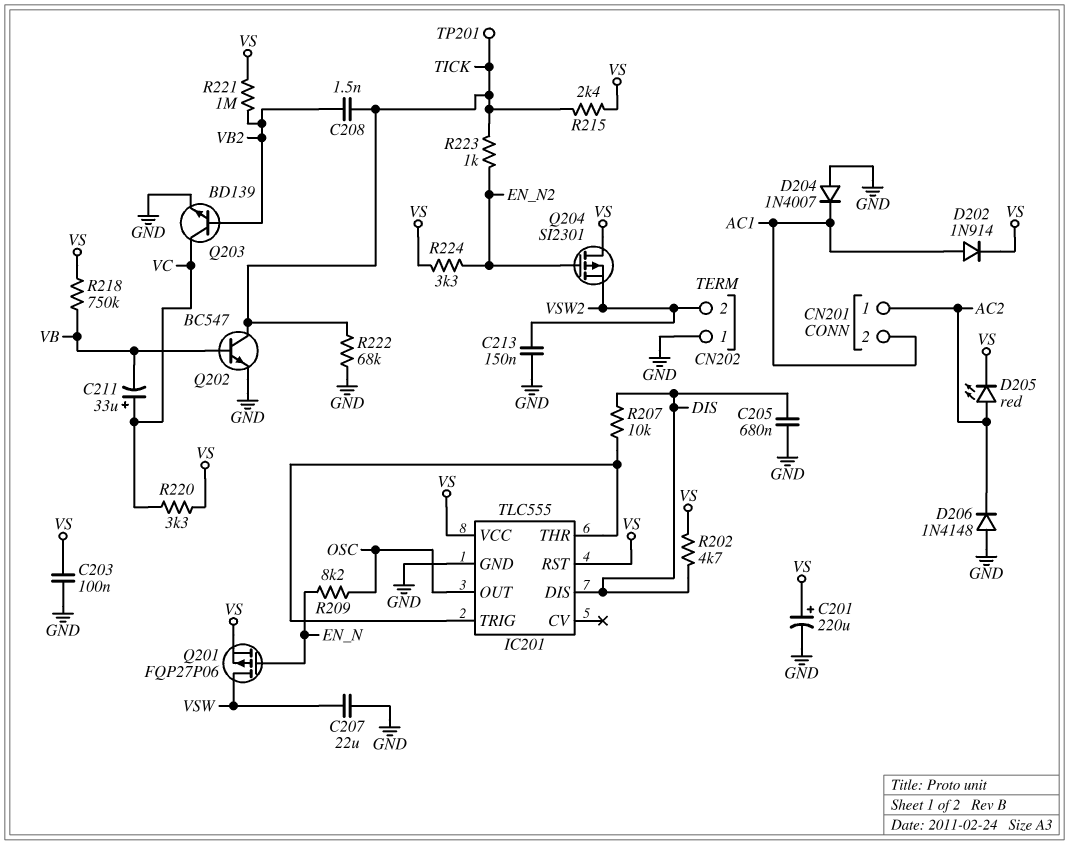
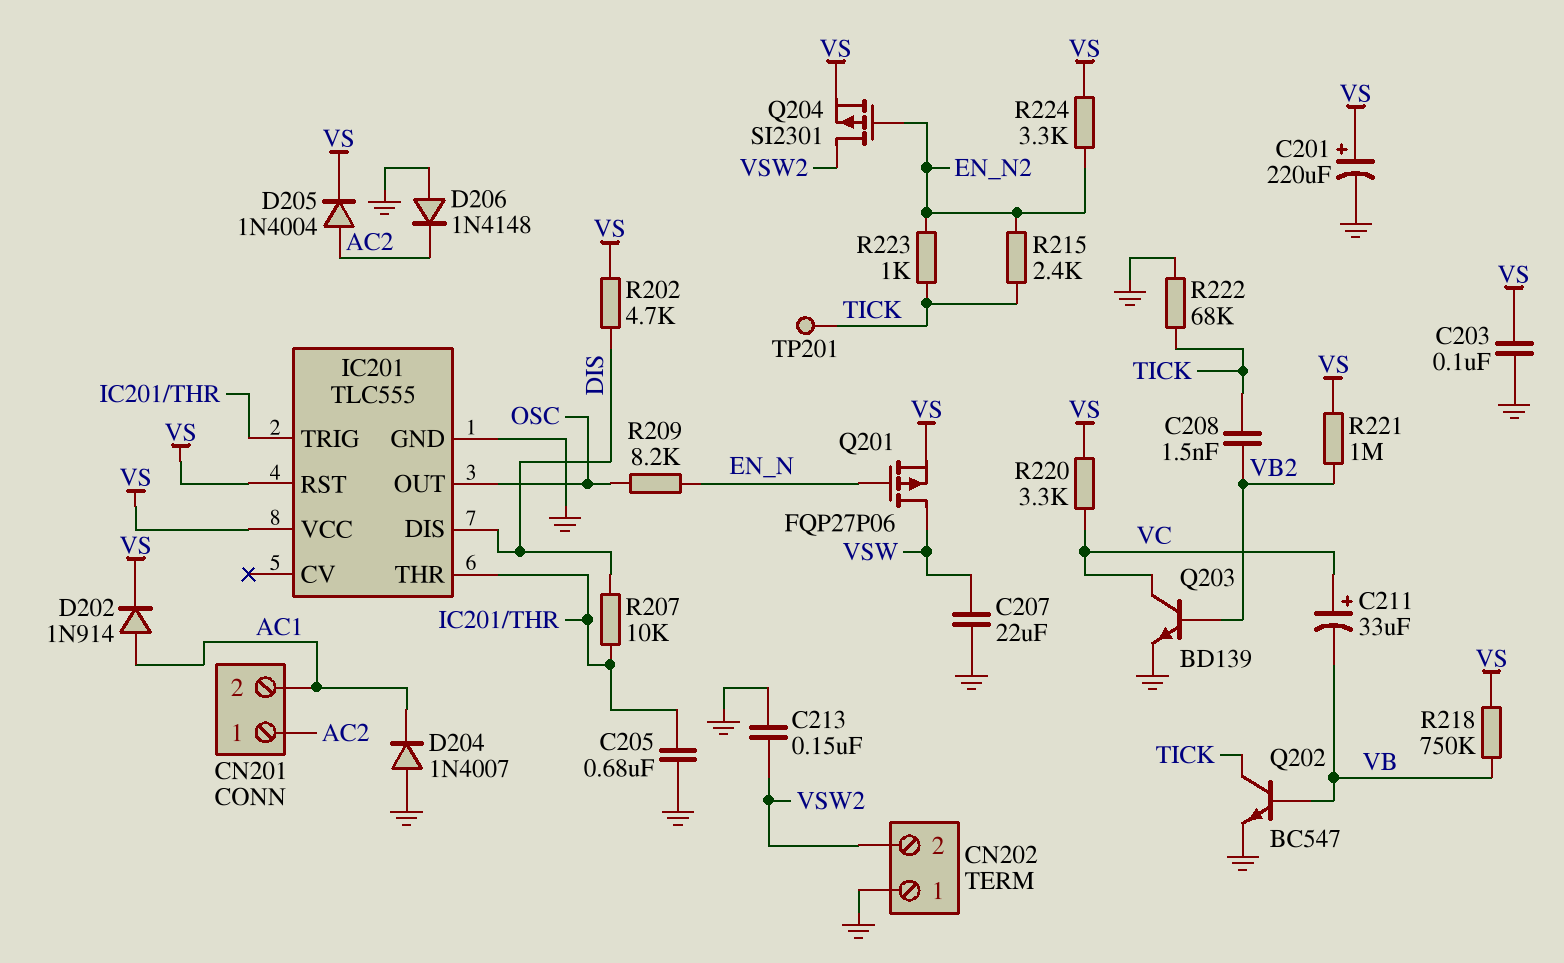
C205: 680nF (DIS, GND) -> 680nF (GND, IC201/THR)
D205: LED red (A AC2, K VS) -> diode 1N4004 (A AC2, K VS)
Q204: PMOS SI2301 (G EN_N2, D VS, S VSW2) -> PMOS SI2301 (G EN_N2, D VSW2, S VS)
R215: 2.4k (TICK, VS) -> 2.4k (EN_N2, TICK)

